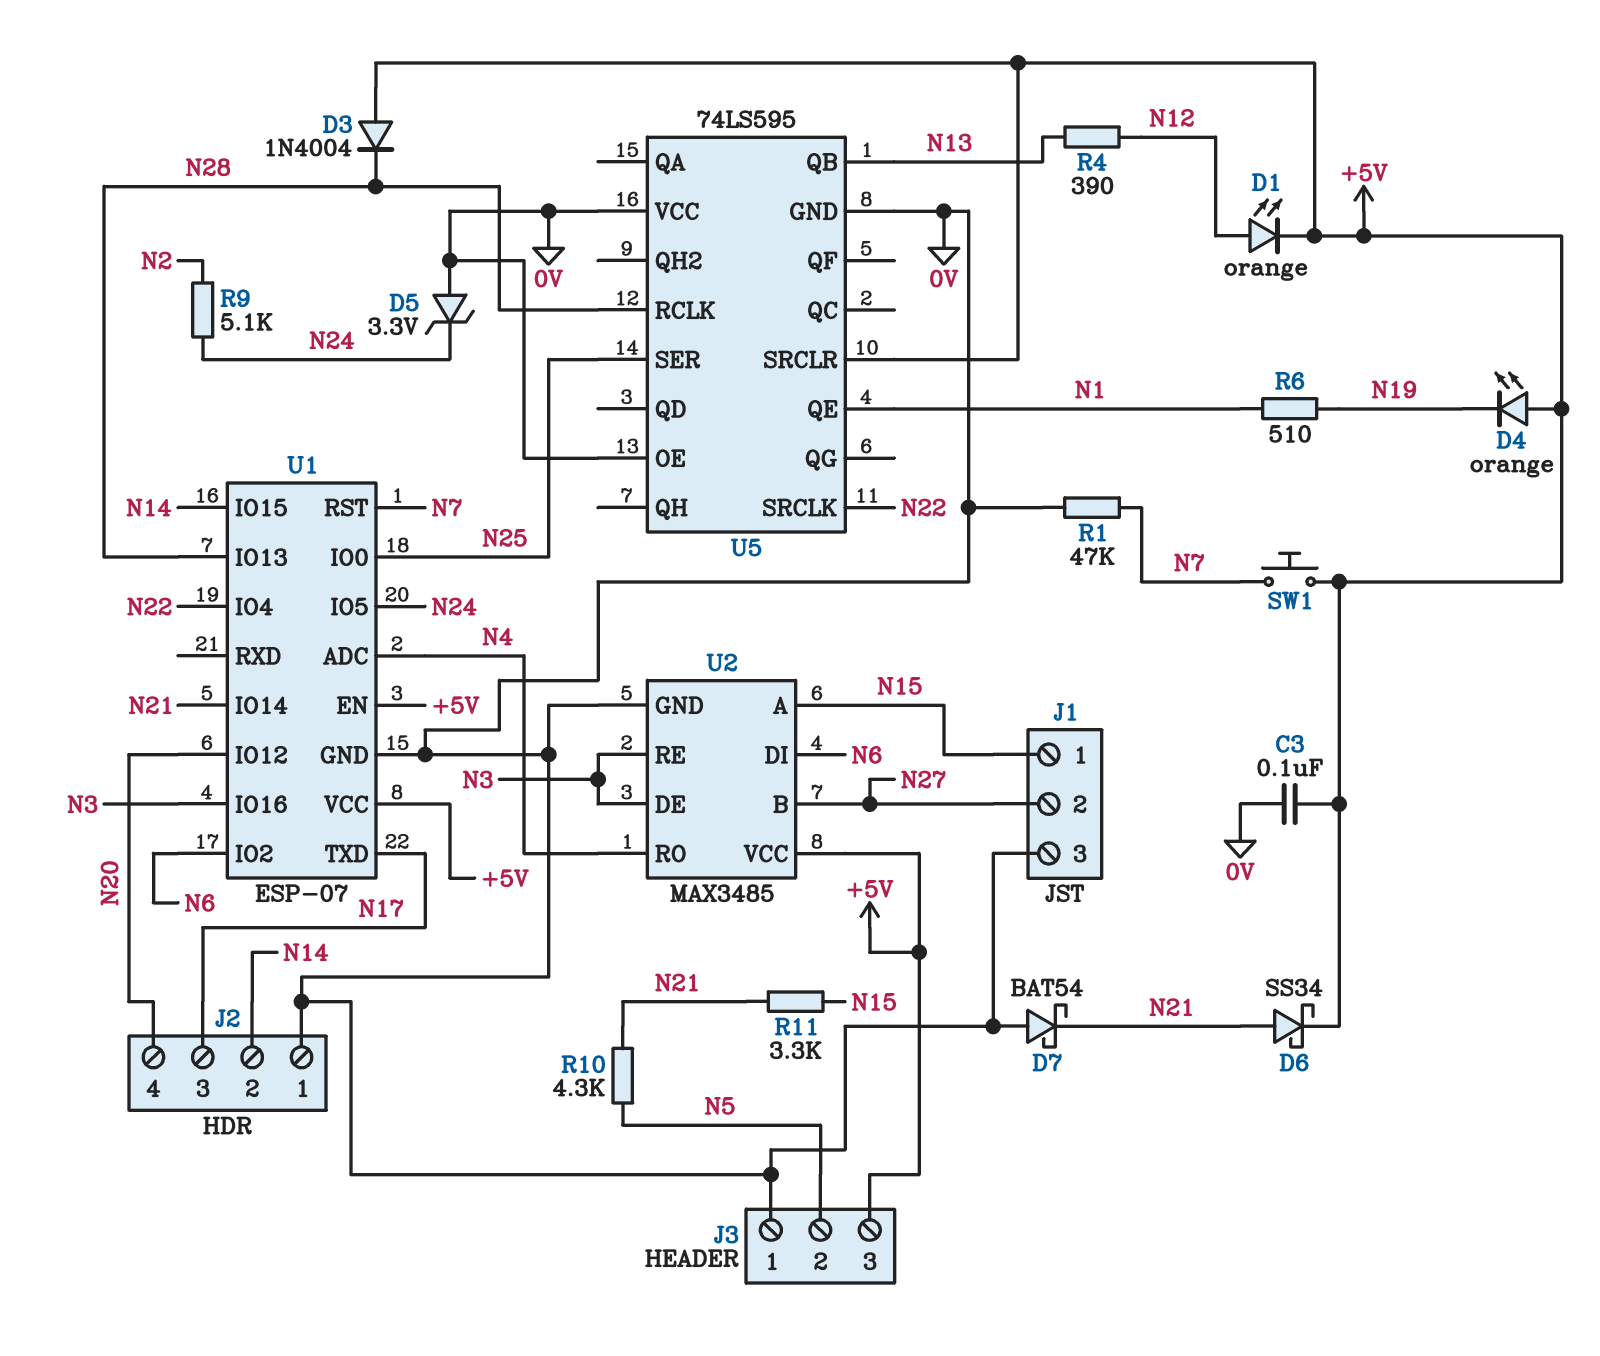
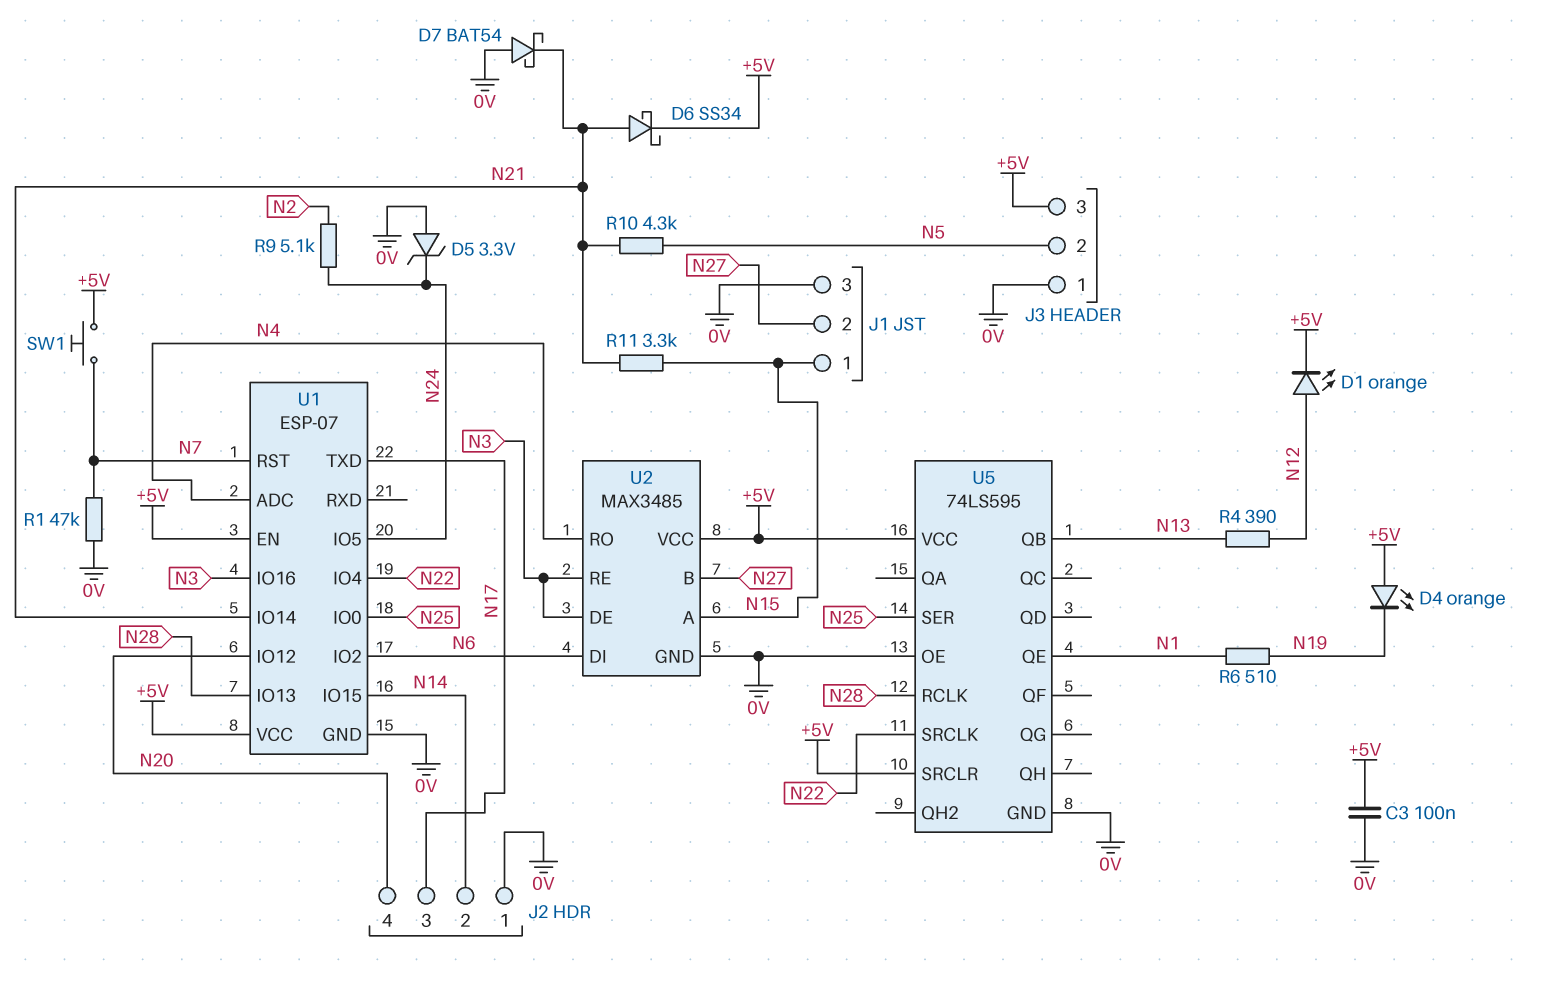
D3: diode 1N4004 (A +5V, K N28) -> none
U5 pin VCC: 0V -> +5V

